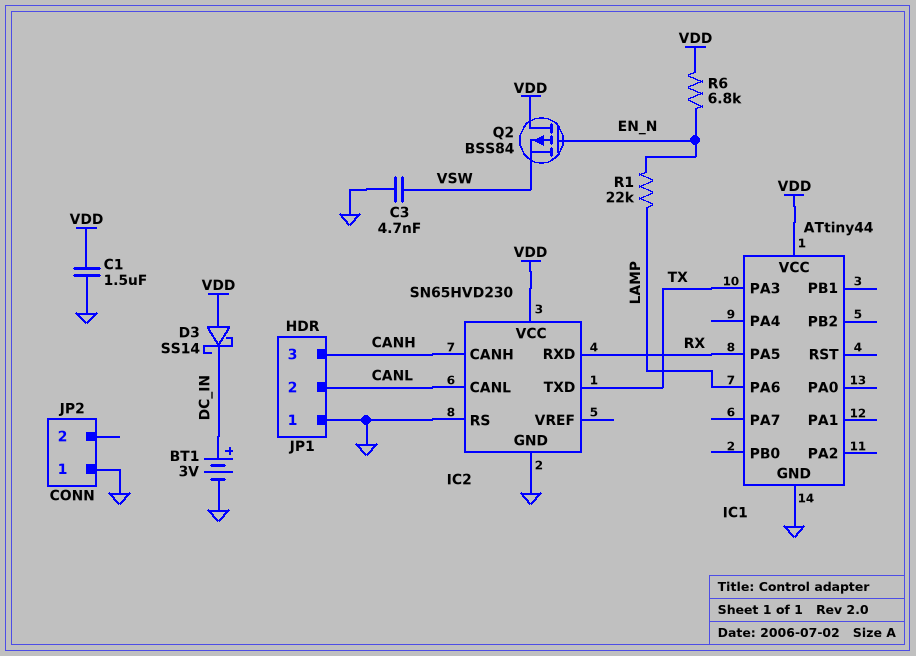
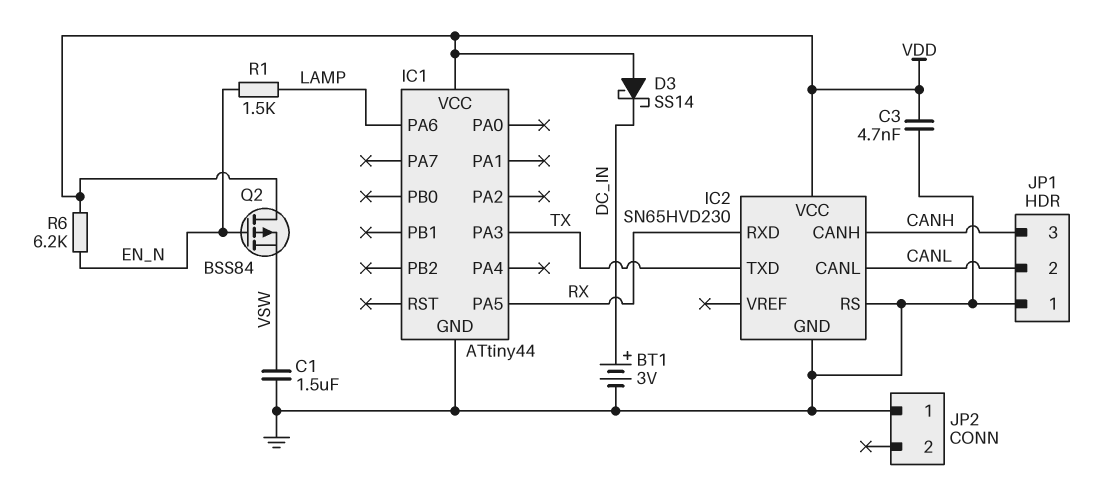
C1: 1.5uF (GND, VDD) -> 1.5uF (GND, VSW)
C3: 4.7nF (GND, VSW) -> 4.7nF (GND, VDD)
R1: 22k (EN_N, LAMP) -> 1.5k (EN_N, LAMP)
R6: 6.8k (EN_N, VDD) -> 6.2k (EN_N, VDD)

